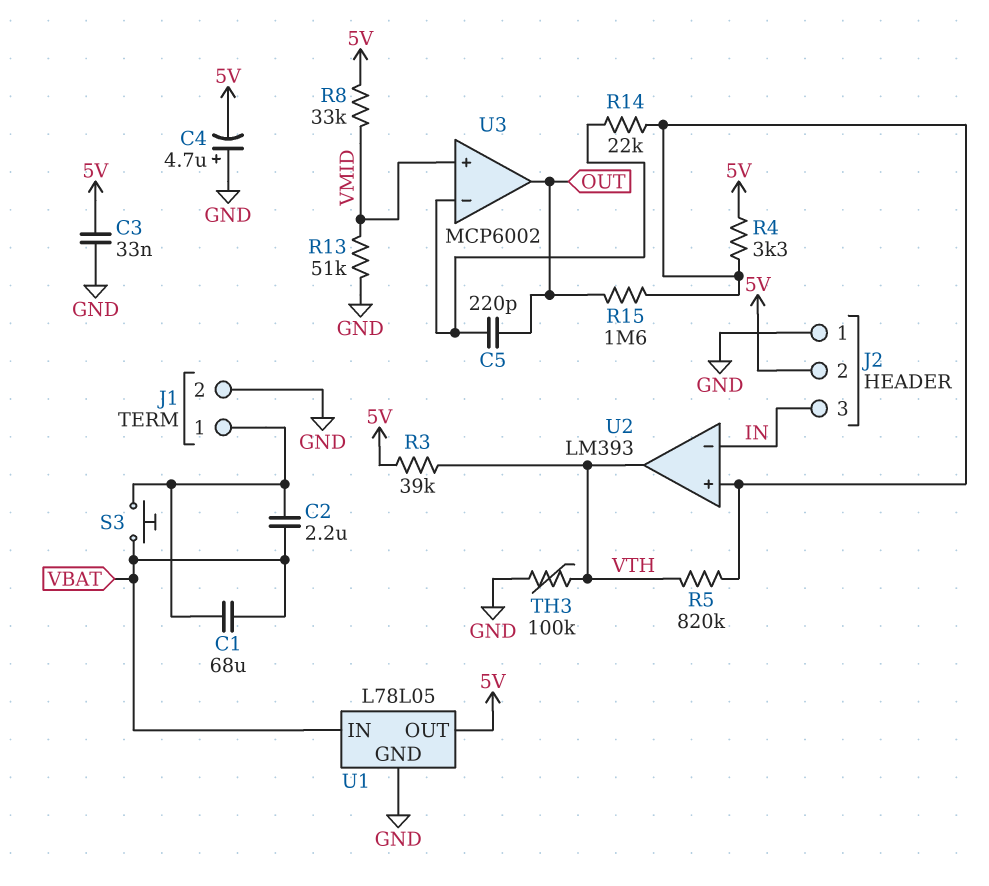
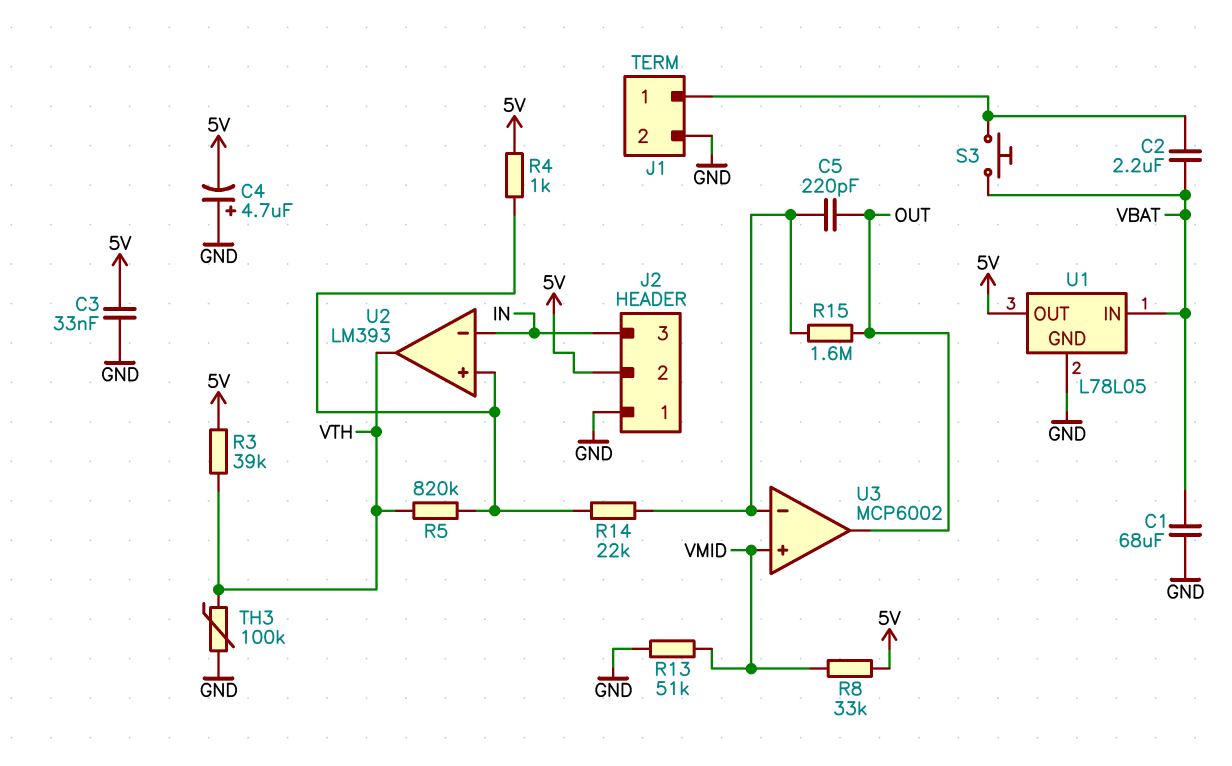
C1: 68uF (J1/1, VBAT) -> 68uF (GND, VBAT)
R4: 3.3k (5V, U2/in+) -> 1k (5V, U2/in+)
R15: 1.6M (OUT, U2/in+) -> 1.6M (OUT, U3/in-)

